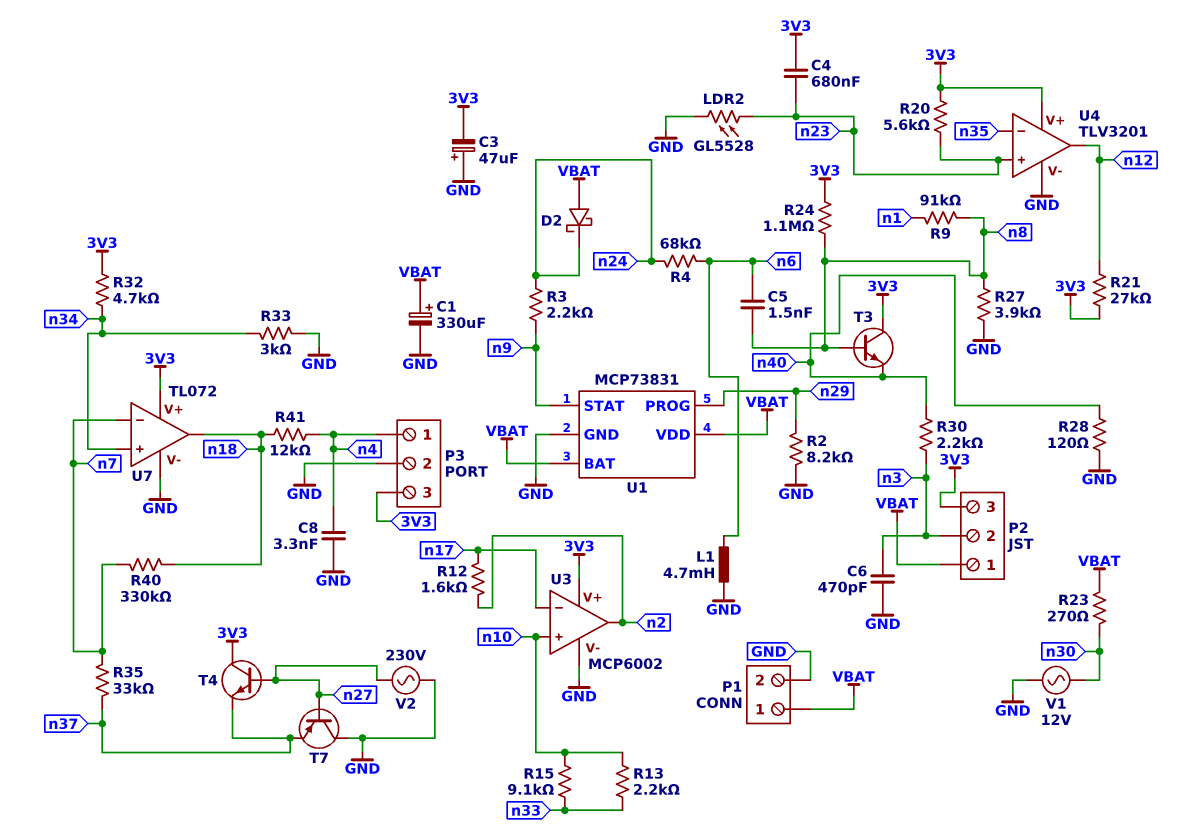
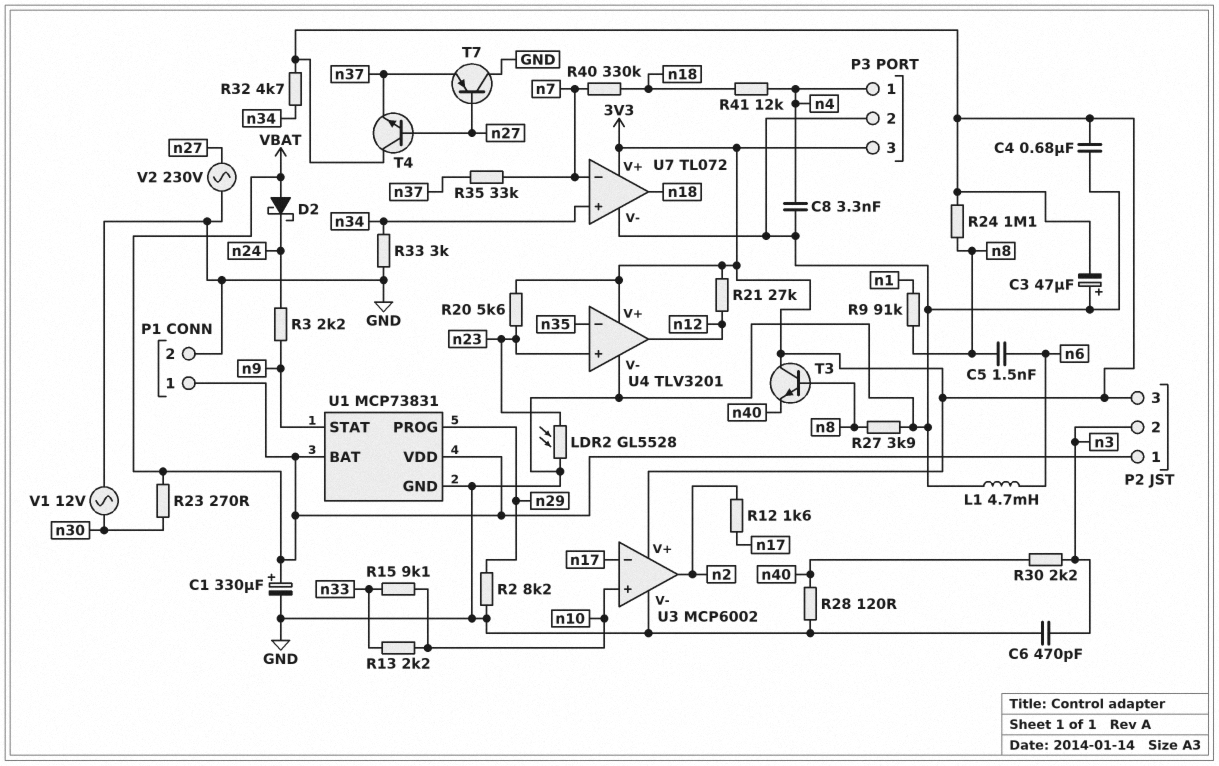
C4: 680nF (3V3, n23) -> 680nF (3V3, GND)
R4: 68k (n6, n24) -> none

